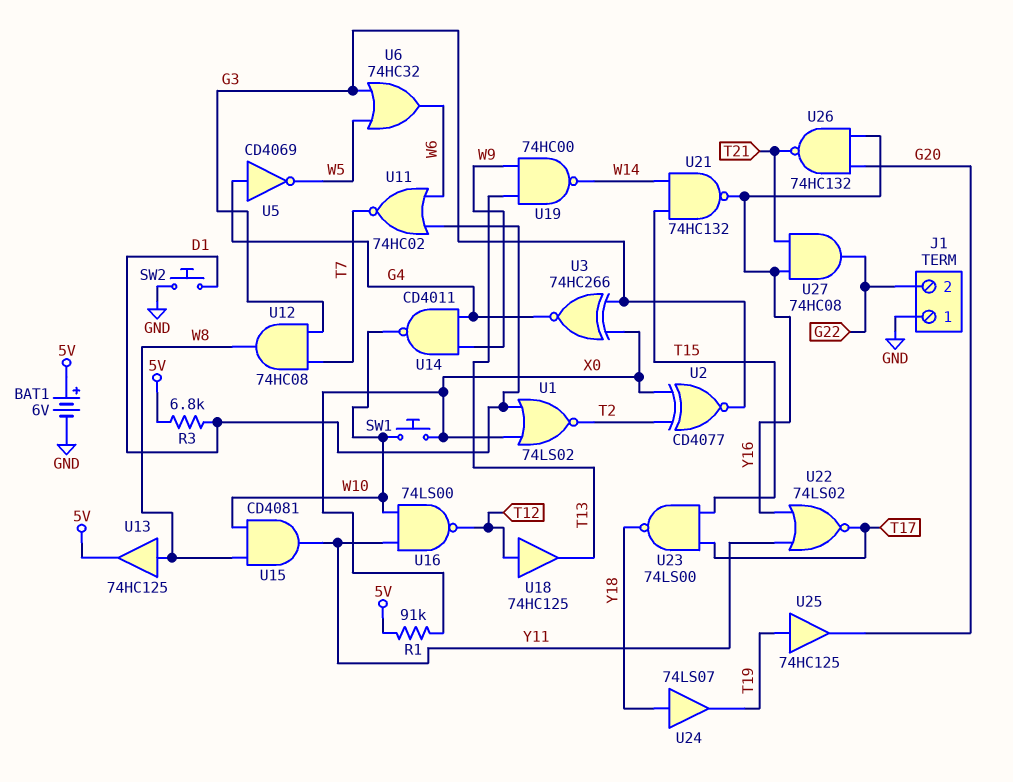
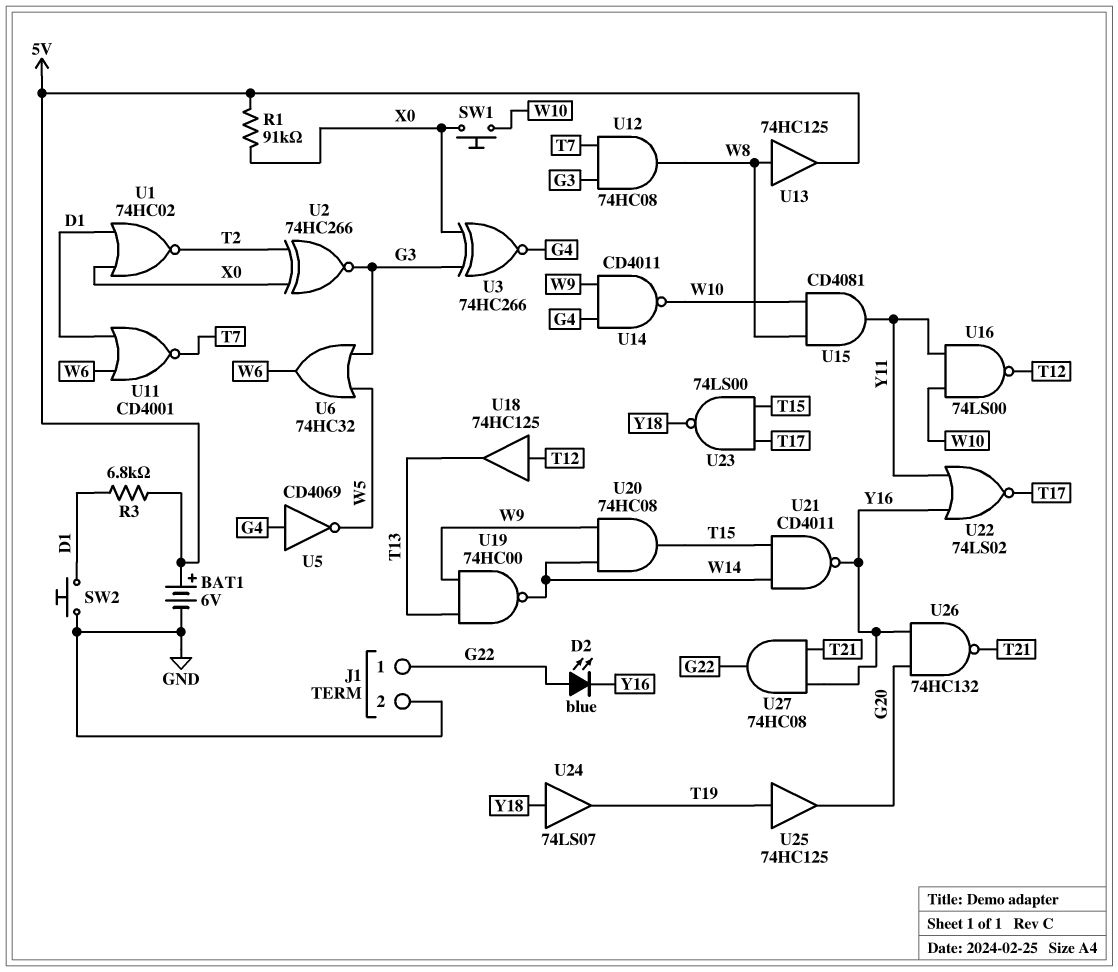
D2: none -> LED blue (A G22, K Y16)
J1 pin 1: GND -> G22
J1 pin 2: G22 -> GND
U1: NOR 74LS02 (in D1, in X0, out T2) -> NOR 74HC02 (in D1, in X0, out T2)
U2: XNOR CD4077 (in T2, in X0, out G3) -> XNOR 74HC266 (in T2, in X0, out G3)
U11: NOR 74HC02 (in D1, in W6, out T7) -> NOR CD4001 (in D1, in W6, out T7)
U20: none -> AND 74HC08 (in W9, in W14, out T15)
U21: NAND 74HC132 (in T15, in W14, out Y16) -> NAND CD4011 (in T15, in W14, out Y16)

